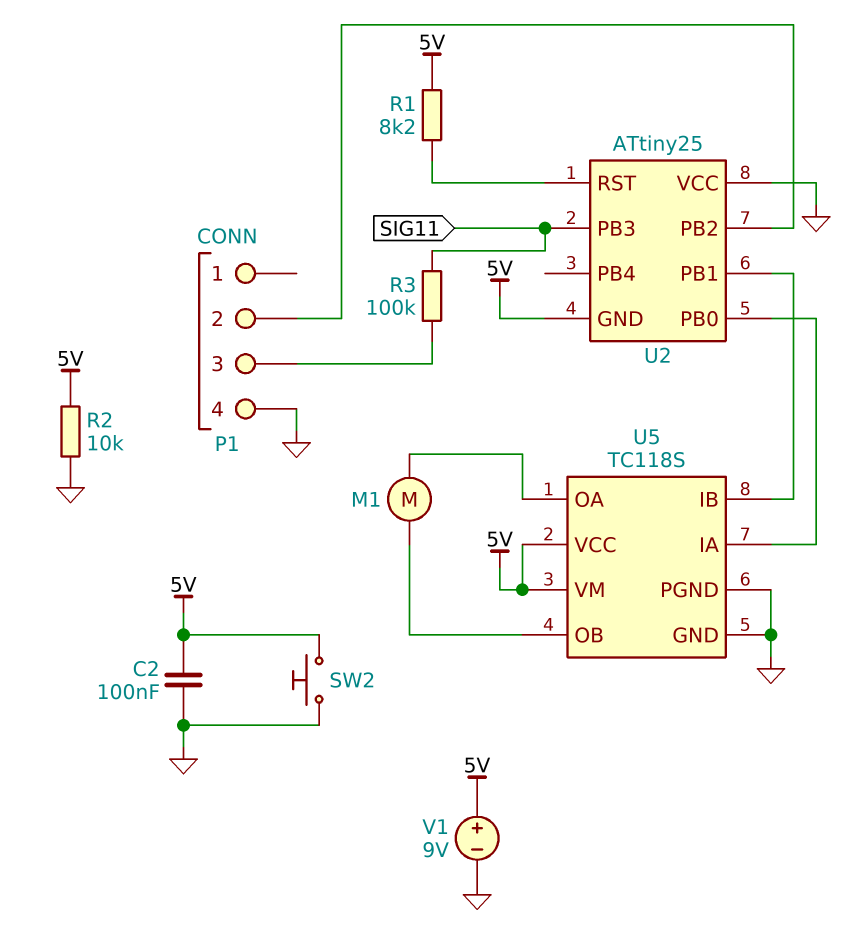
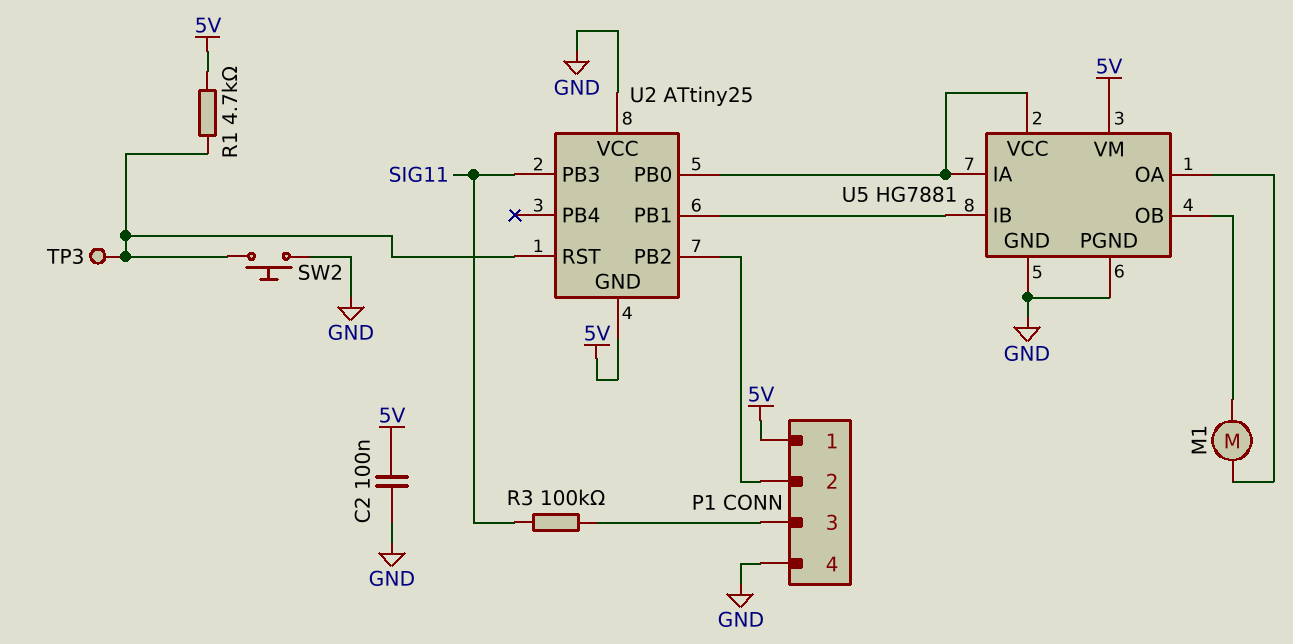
P1 pin 1: none -> 5V
R1: 8.2k (5V, U2/RST) -> 4.7k (5V, U2/RST)
R2: 10k (5V, GND) -> none
SW2: button (5V, GND) -> button (GND, U2/RST)
TP3: none -> test point (U2/RST)
U5: TC118S -> HG7881
U5 pin VCC: 5V -> U2/PB0
V1: 9V (plus 5V, minus GND) -> none

